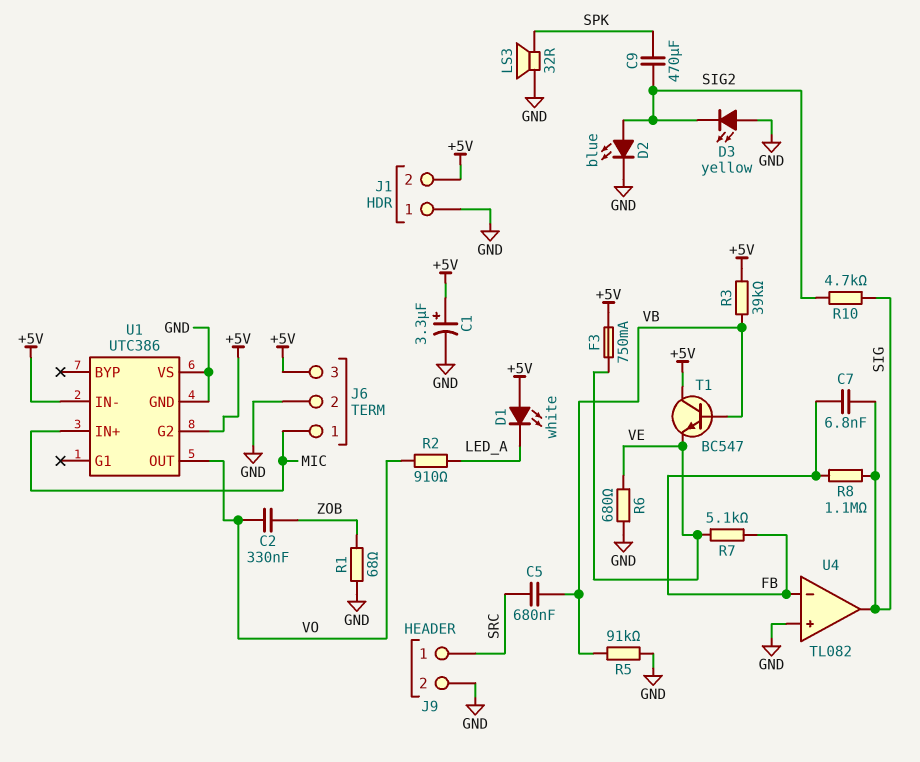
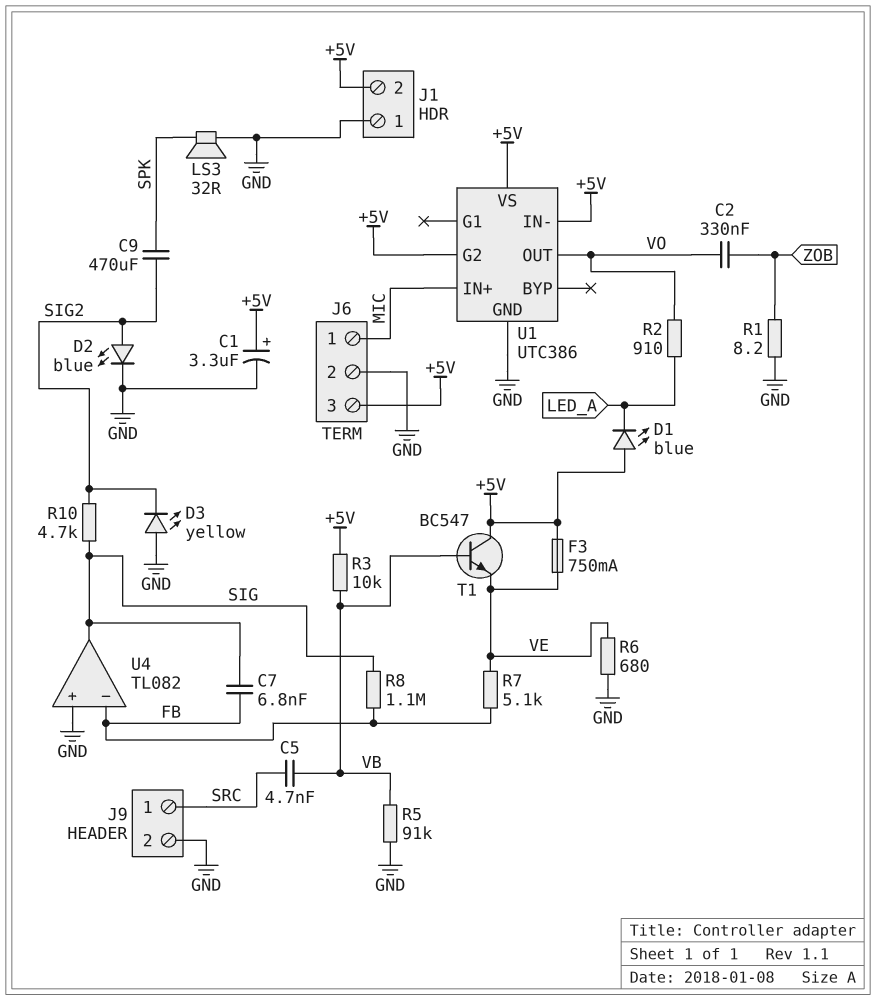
C5: 680nF (SRC, VB) -> 4.7nF (SRC, VB)
D1: LED white (A +5V, K LED_A) -> LED blue (A +5V, K LED_A)
R1: 68 (GND, ZOB) -> 8.2 (GND, ZOB)
R3: 39k (+5V, VB) -> 10k (+5V, VB)
U1 pin VS: GND -> +5V

